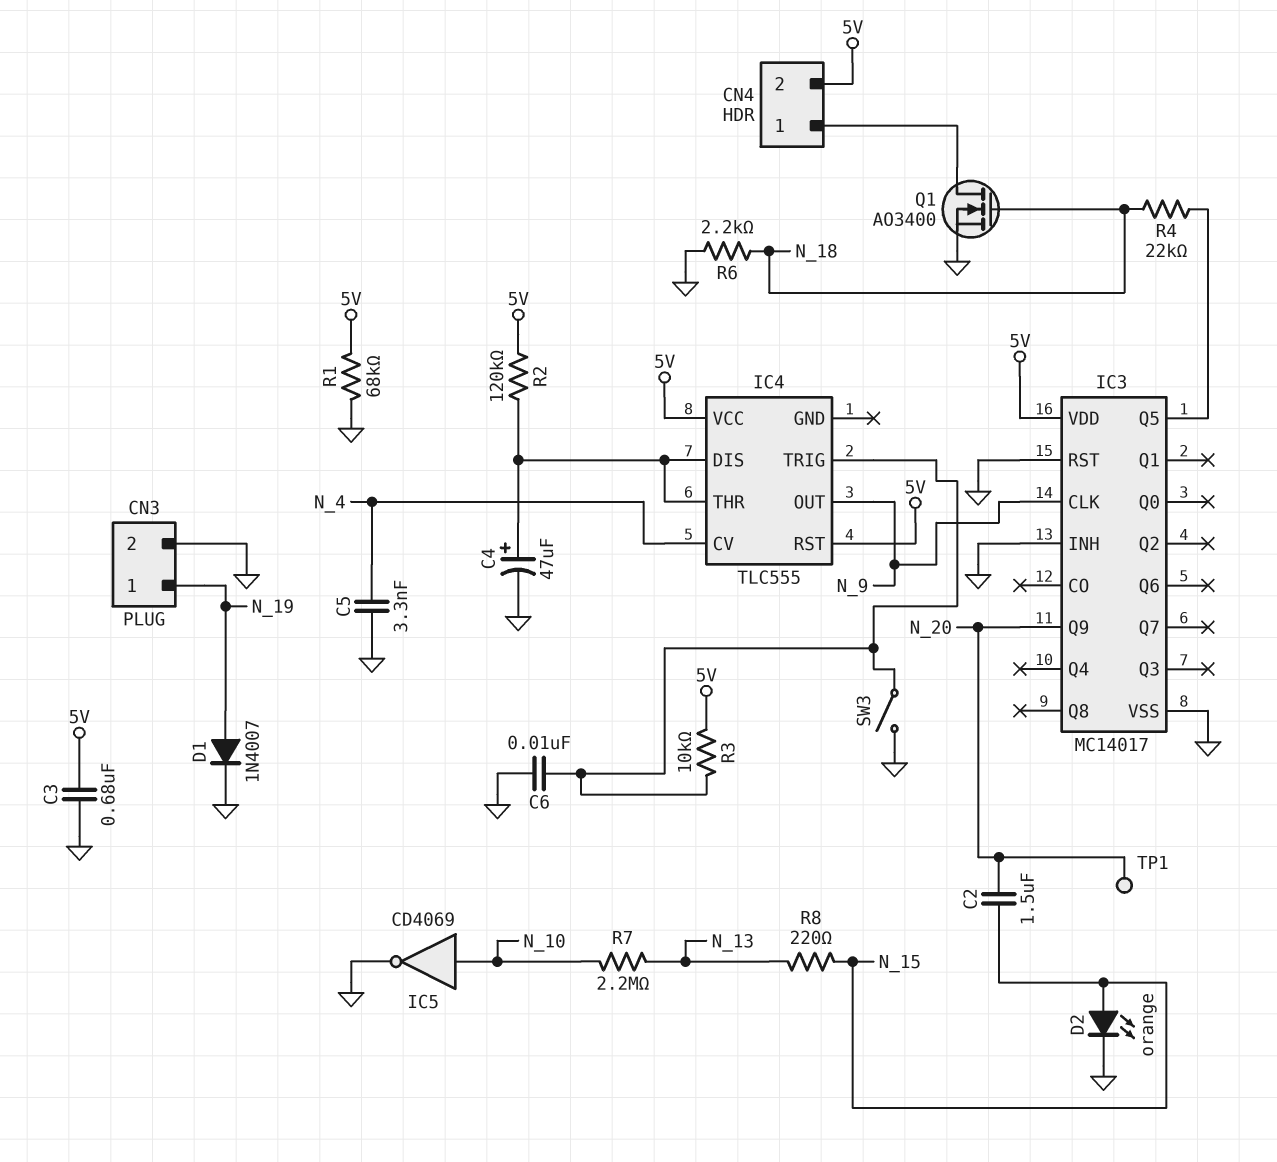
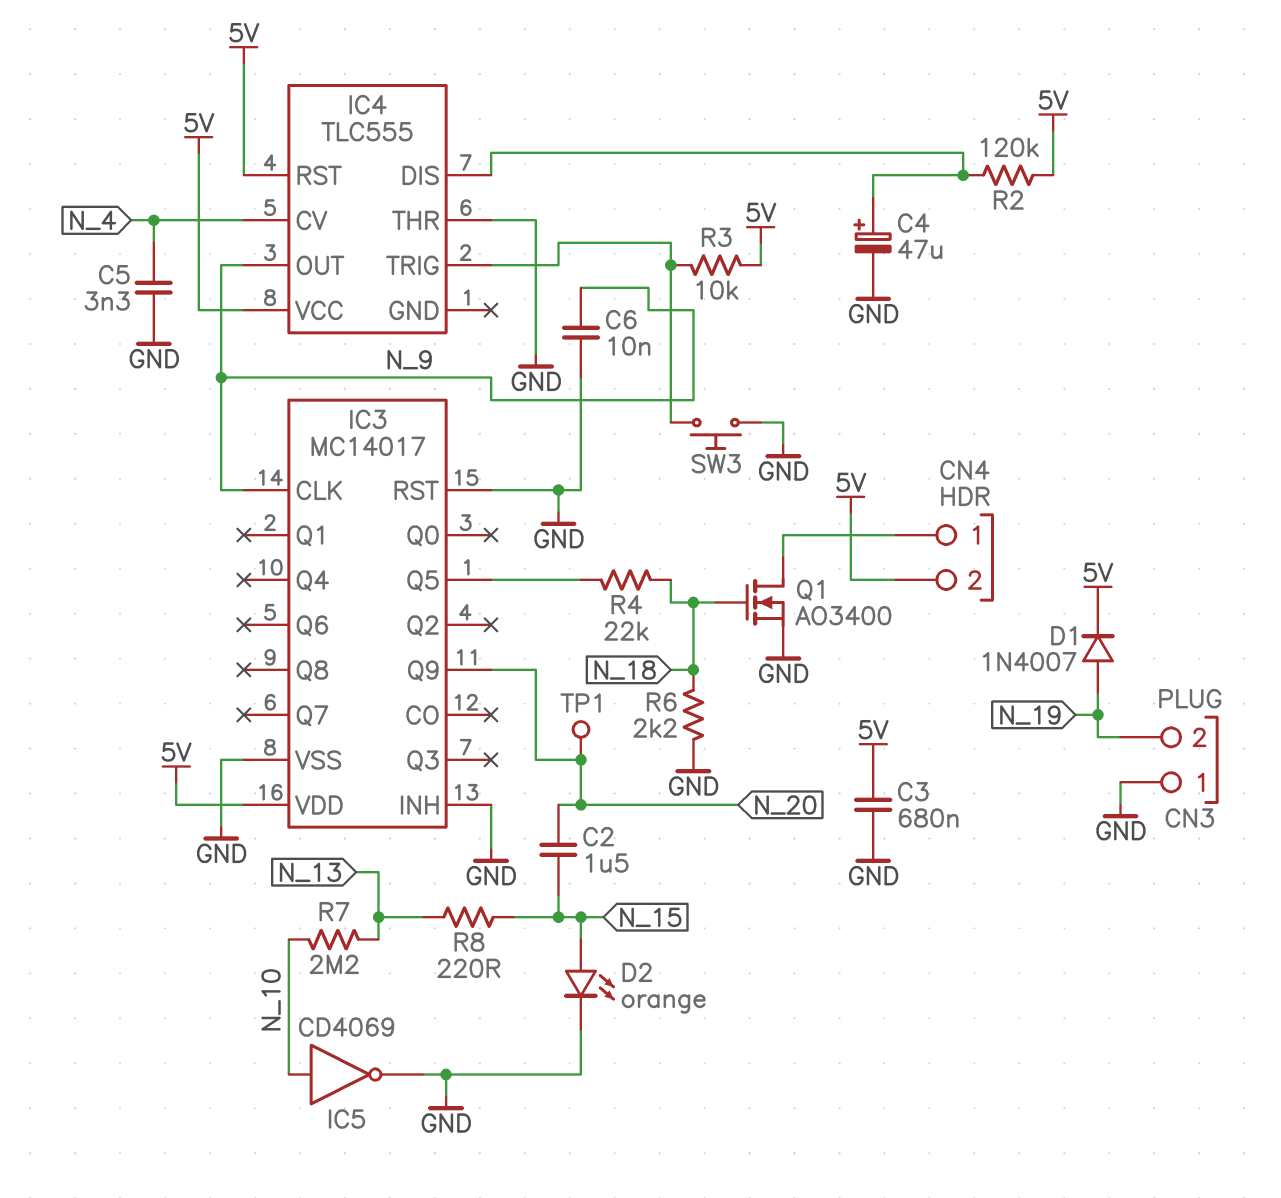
C6: 10nF (GND, IC4/TRIG) -> 10nF (GND, N_9)
CN3 pin 1: N_19 -> GND
CN3 pin 2: GND -> N_19
D1: diode 1N4007 (A N_19, K GND) -> diode 1N4007 (A N_19, K 5V)
IC4 pin THR: IC4/DIS -> GND
R1: 68k (5V, GND) -> none
SW3: switch (GND, IC4/TRIG) -> button (GND, IC4/TRIG)

